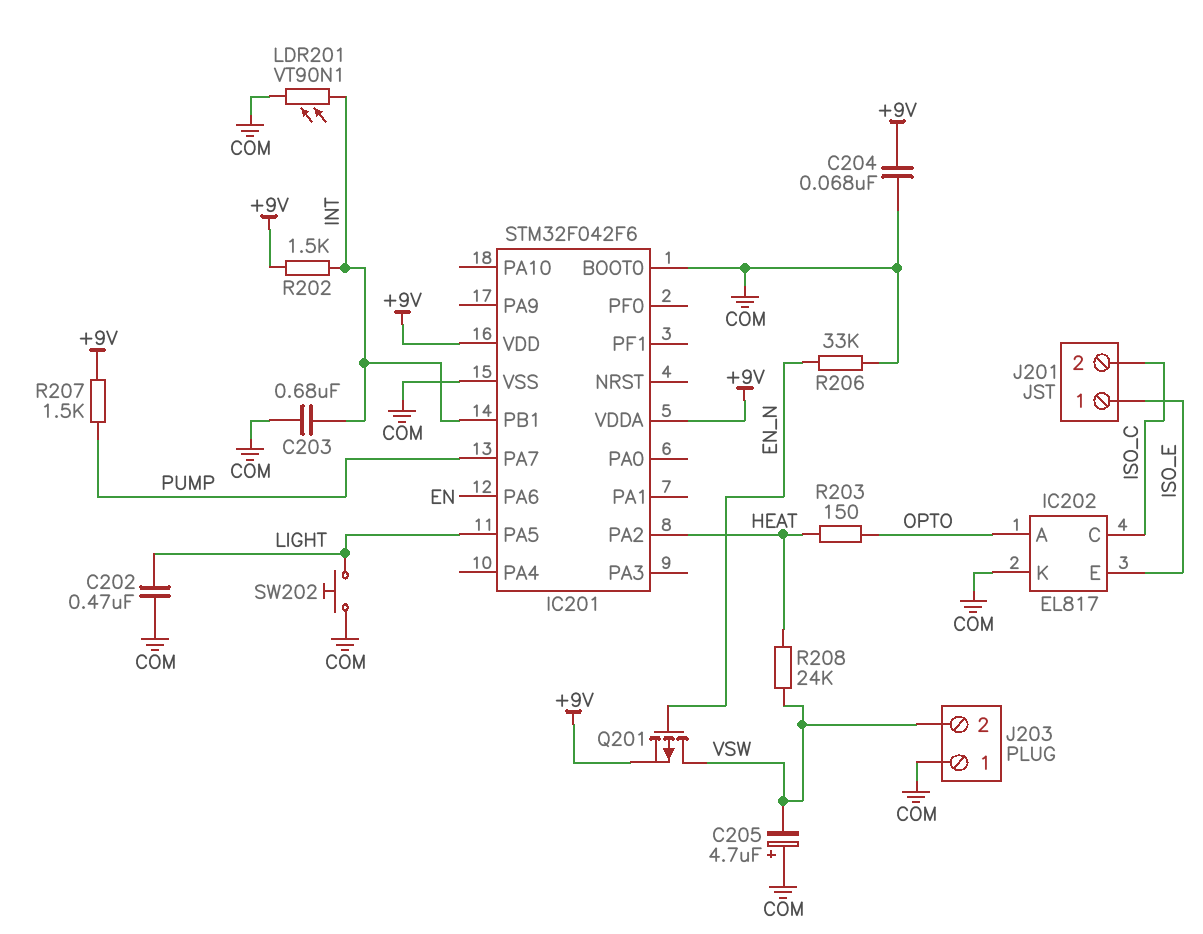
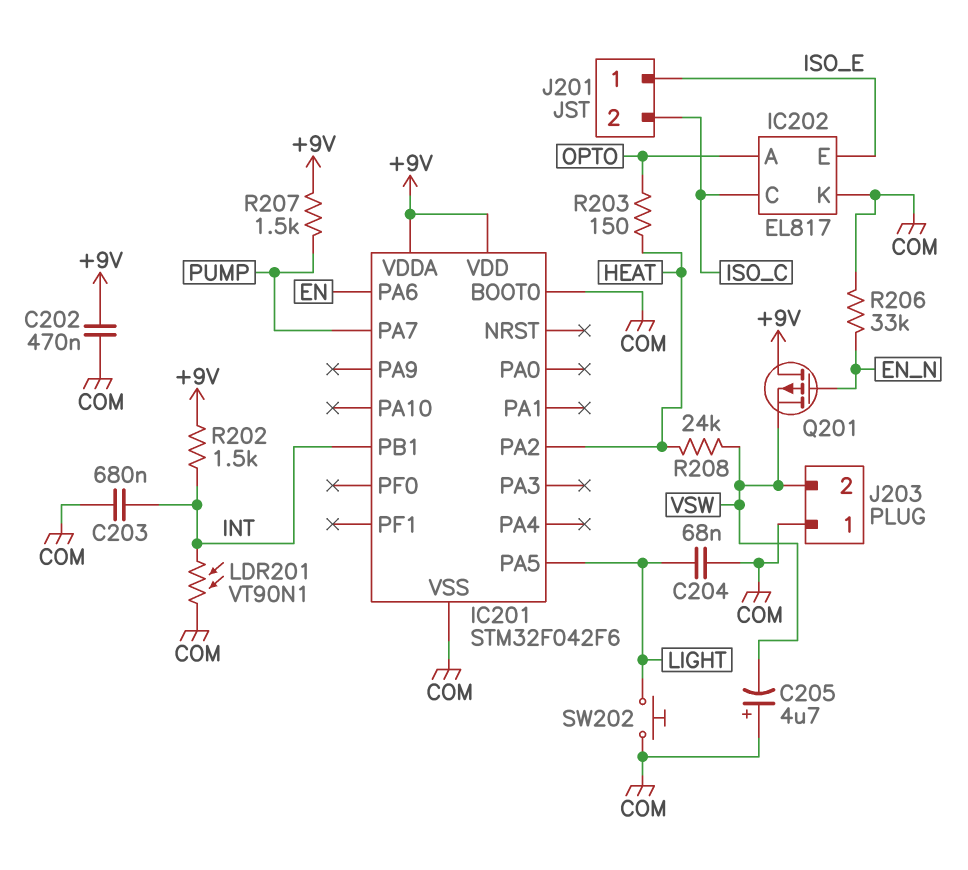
C202: 470nF (COM, LIGHT) -> 470nF (+9V, COM)
C204: 68nF (+9V, COM) -> 68nF (COM, LIGHT)
Q201: PMOS (G EN_N, D VSW, S +9V) -> PMOS (G EN_N, D +9V, S VSW)

